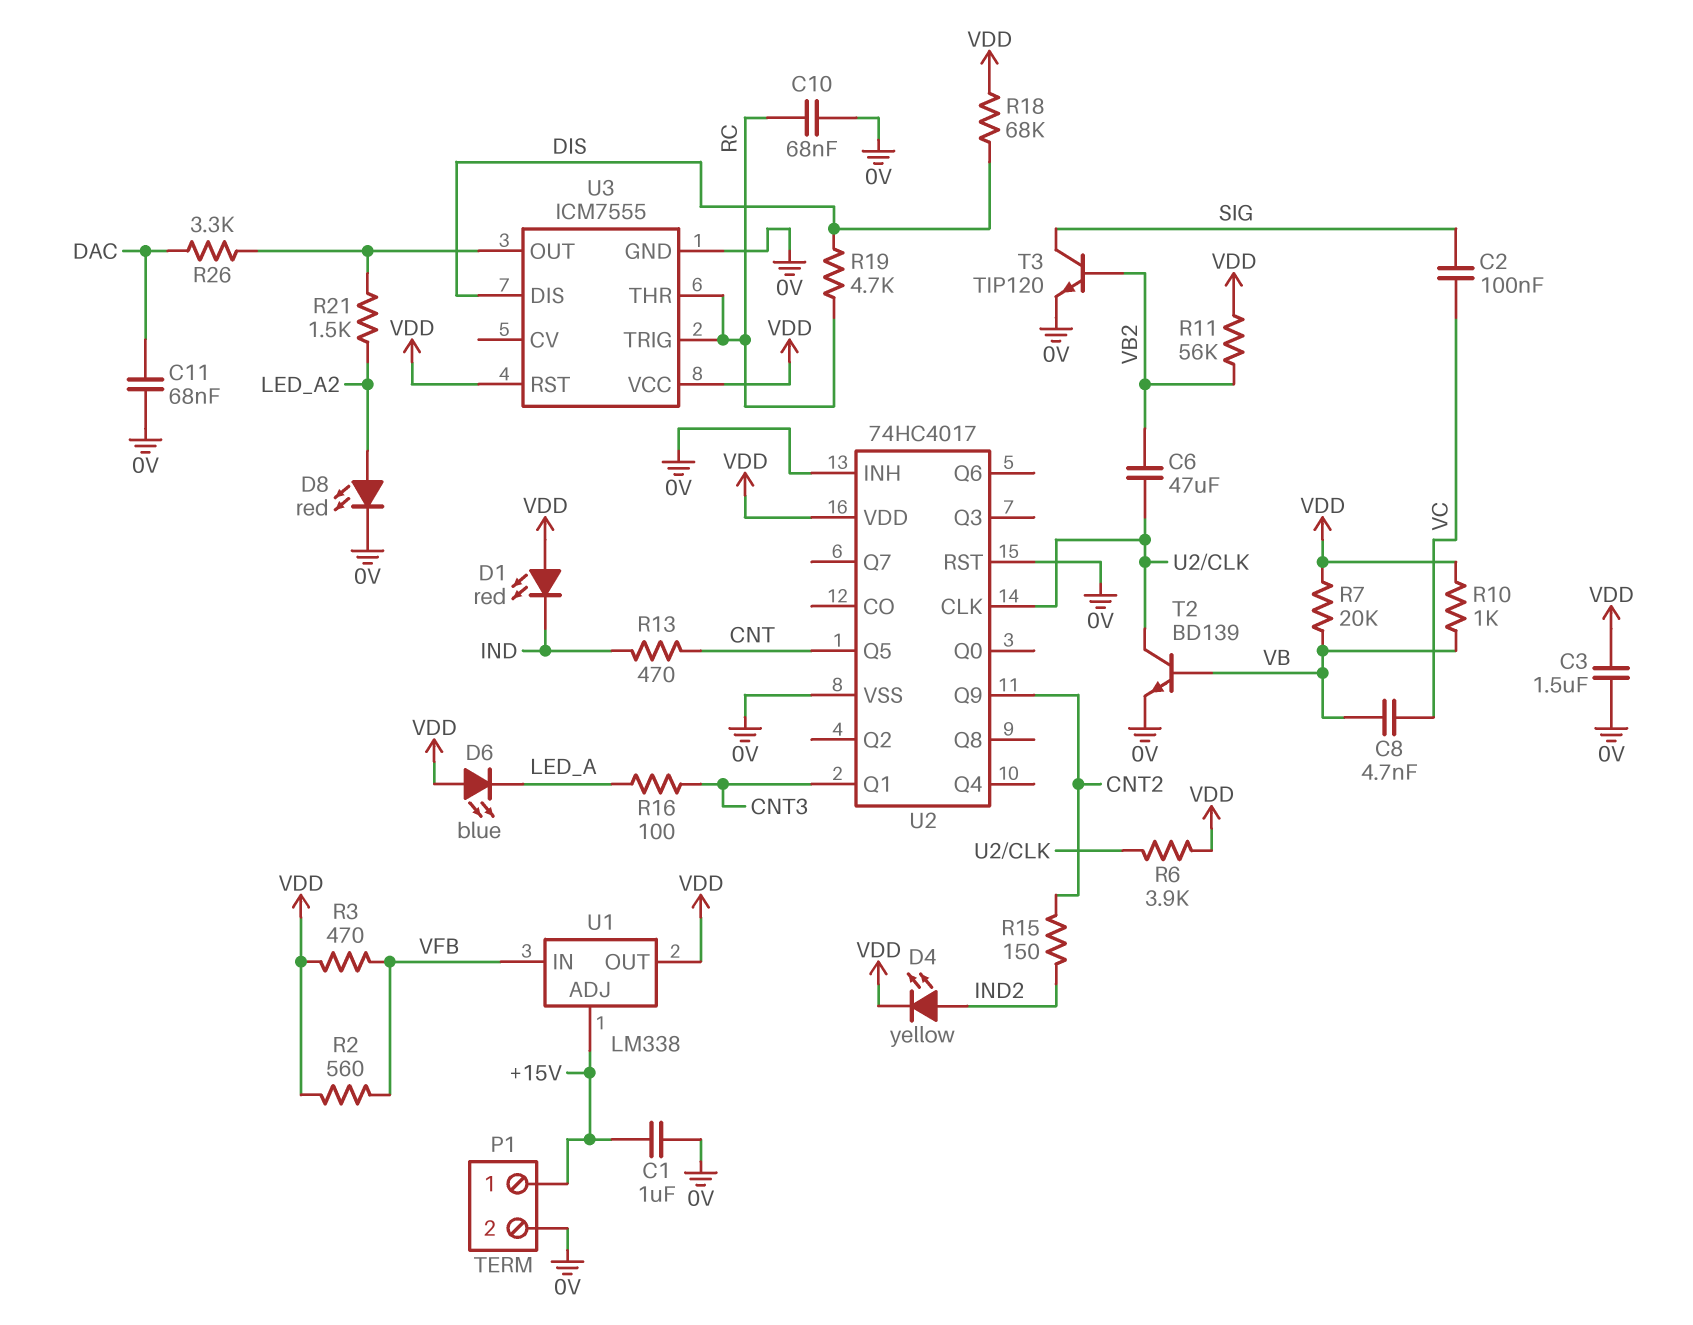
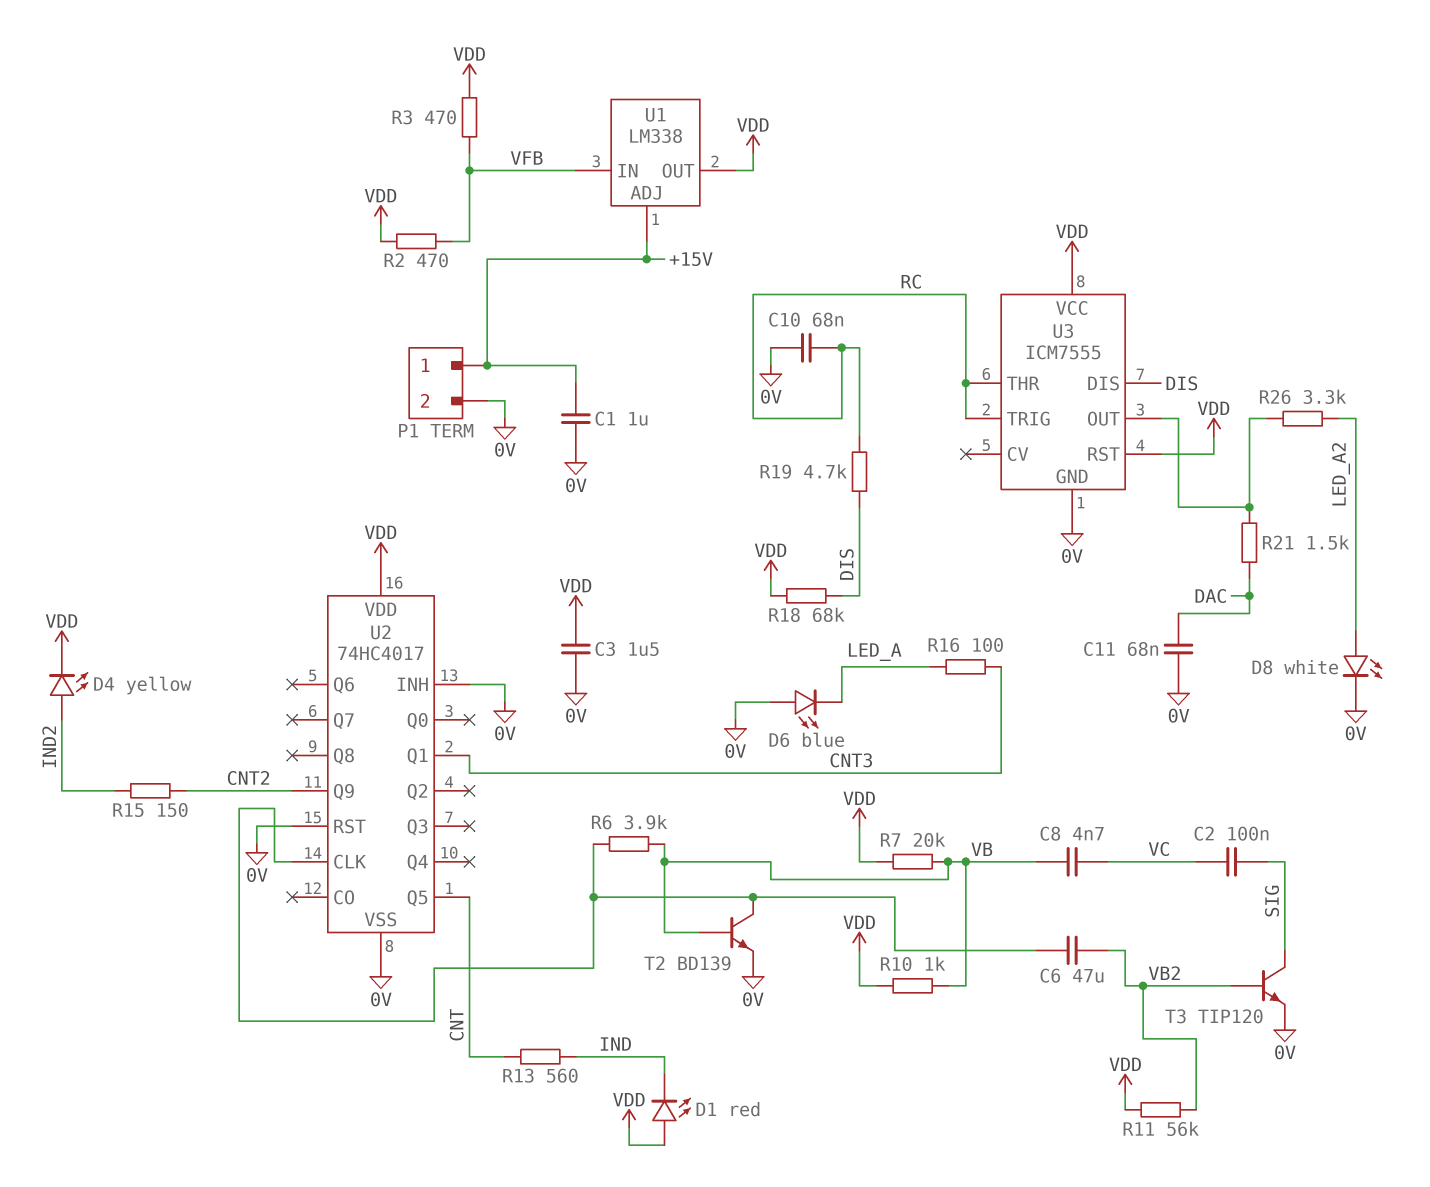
D6: LED blue (A VDD, K LED_A) -> LED blue (A 0V, K LED_A)
D8: LED red (A LED_A2, K 0V) -> LED white (A LED_A2, K 0V)
R2: 560 (VDD, VFB) -> 470 (VDD, VFB)
R6: 3.9k (U2/CLK, VDD) -> 3.9k (U2/CLK, VB)
R13: 470 (CNT, IND) -> 560 (CNT, IND)
R21: 1.5k (LED_A2, U3/OUT) -> 1.5k (DAC, U3/OUT)
R26: 3.3k (DAC, U3/OUT) -> 3.3k (LED_A2, U3/OUT)

